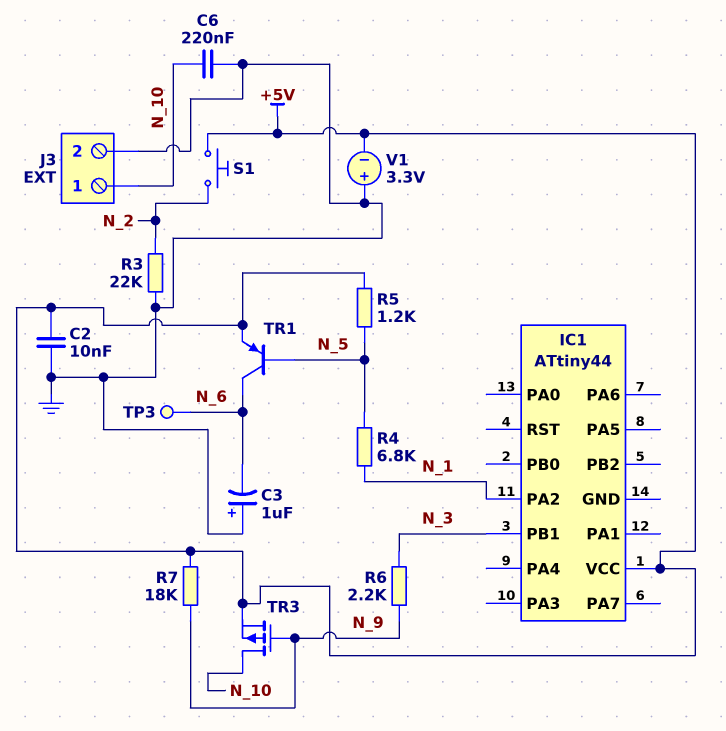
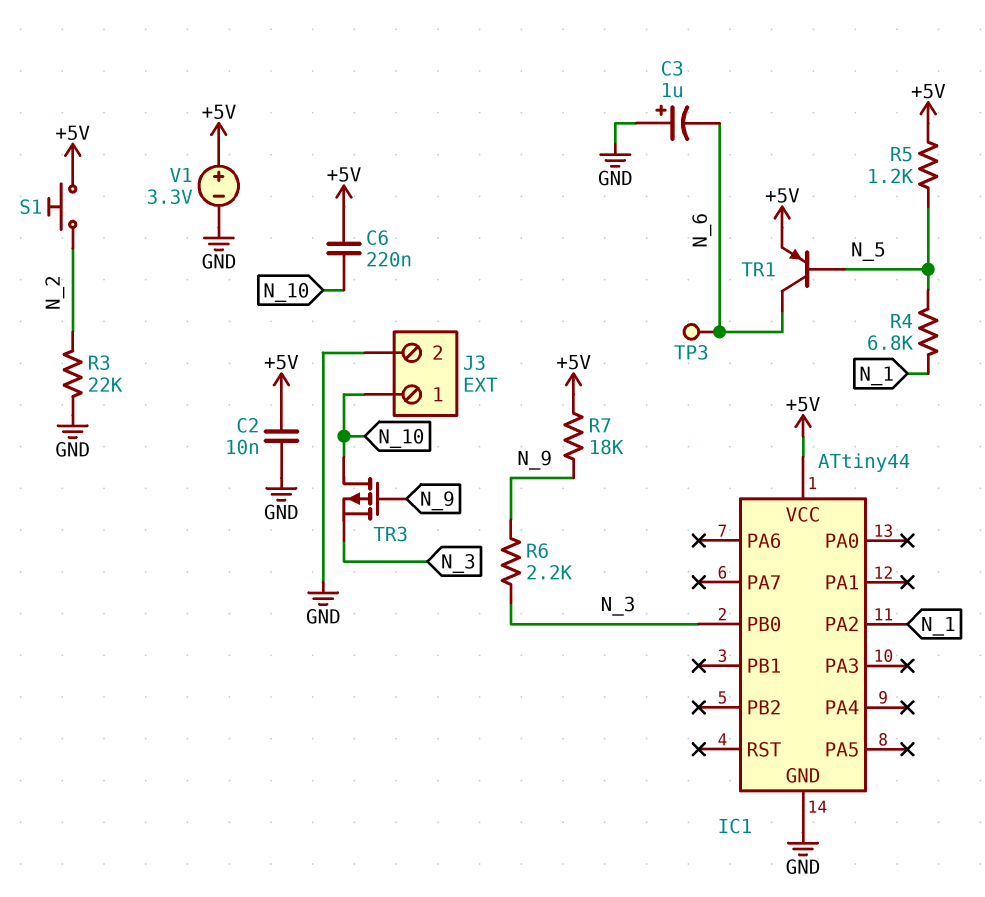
C6: 220nF (GND, N_10) -> 220nF (+5V, N_10)
IC1 pin GND: none -> GND
IC1 pin PB0: none -> N_3
IC1 pin PB1: N_3 -> none
TR3: PMOS (G N_9, D N_10, S +5V) -> PMOS (G N_9, D N_10, S N_3)
V1: 3.3V (plus GND, minus +5V) -> 3.3V (plus +5V, minus GND)

